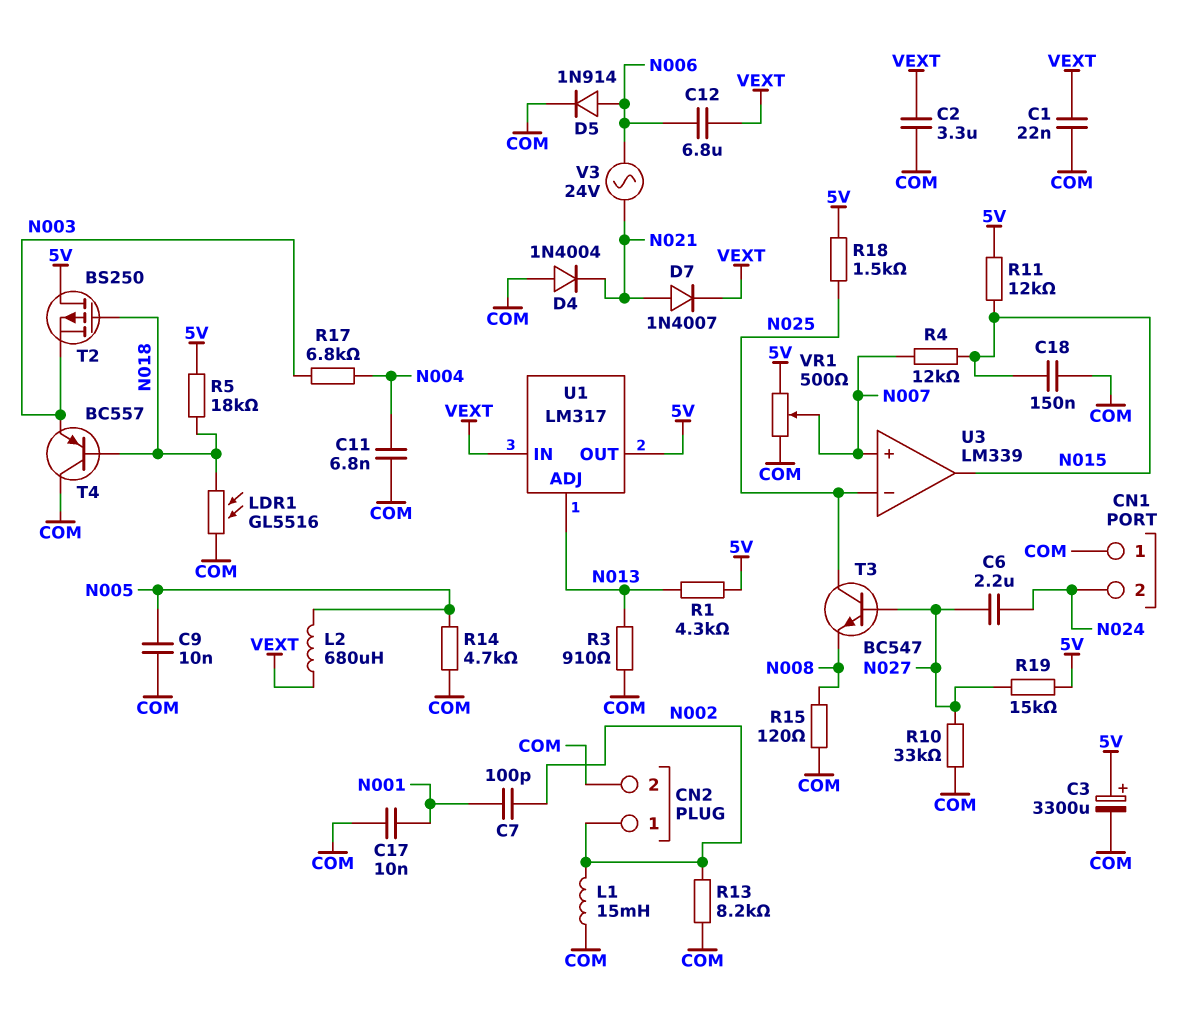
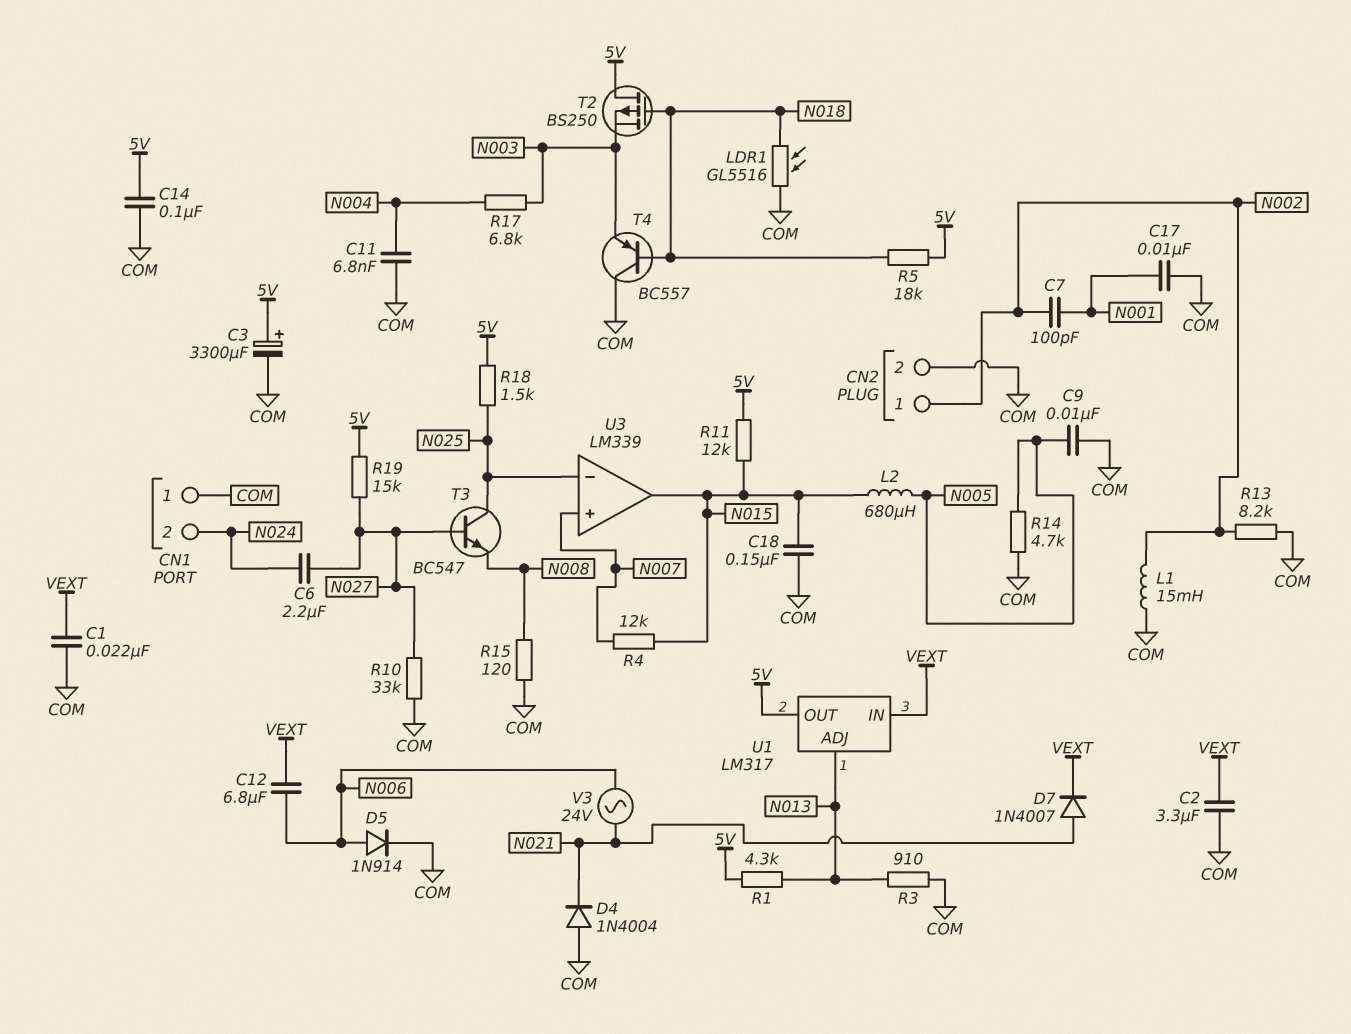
C14: none -> 100nF (5V, COM)
L2: 680uH (N005, VEXT) -> 680uH (N005, N015)
VR1: 500 (5V, COM, wiper N007) -> none

